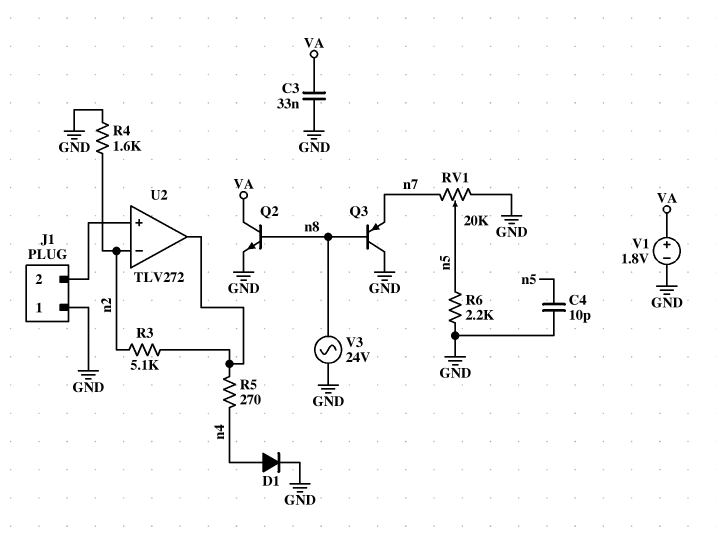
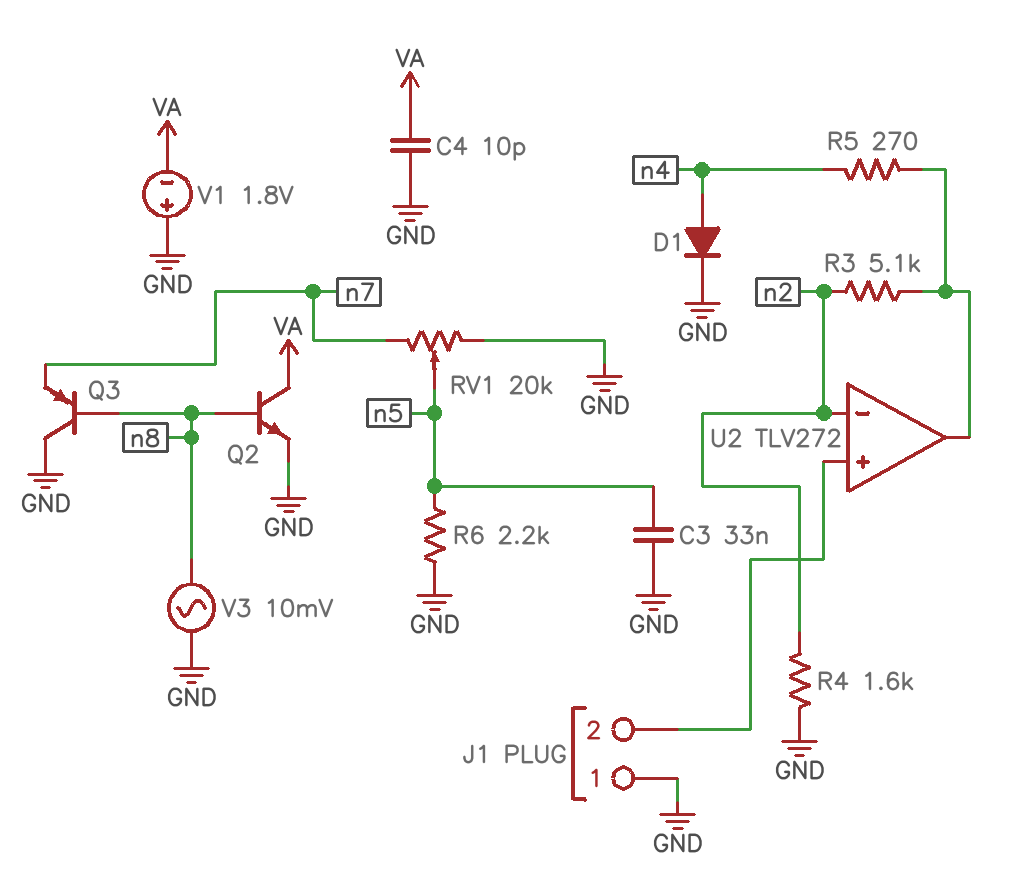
C3: 33nF (GND, VA) -> 33nF (GND, n5)
C4: 10pF (GND, n5) -> 10pF (GND, VA)
V1: 1.8V (plus VA, minus GND) -> 1.8V (plus GND, minus VA)
V3: AC 24V (GND, n8) -> AC 10mV (GND, n8)

